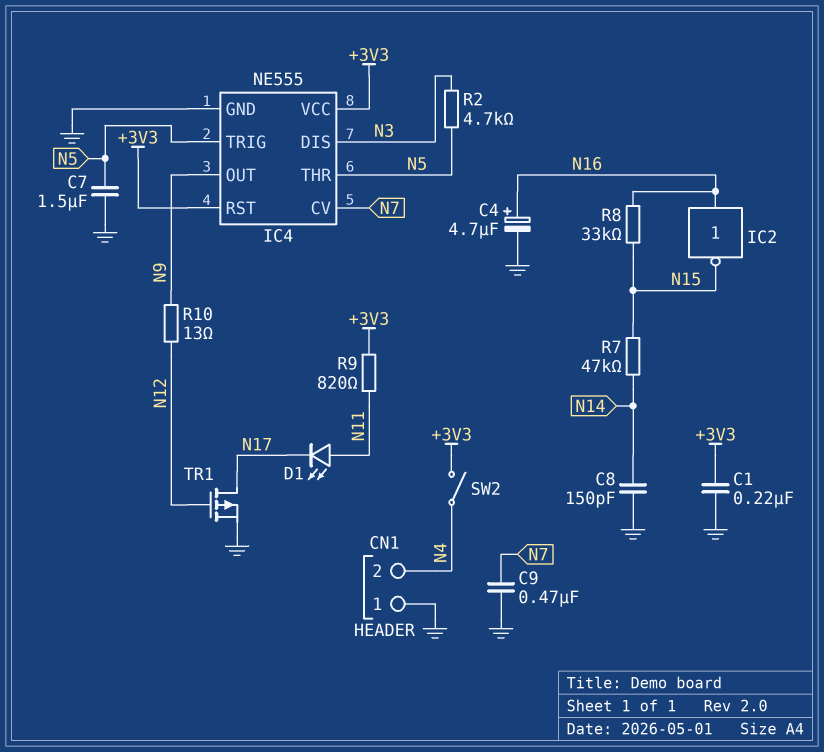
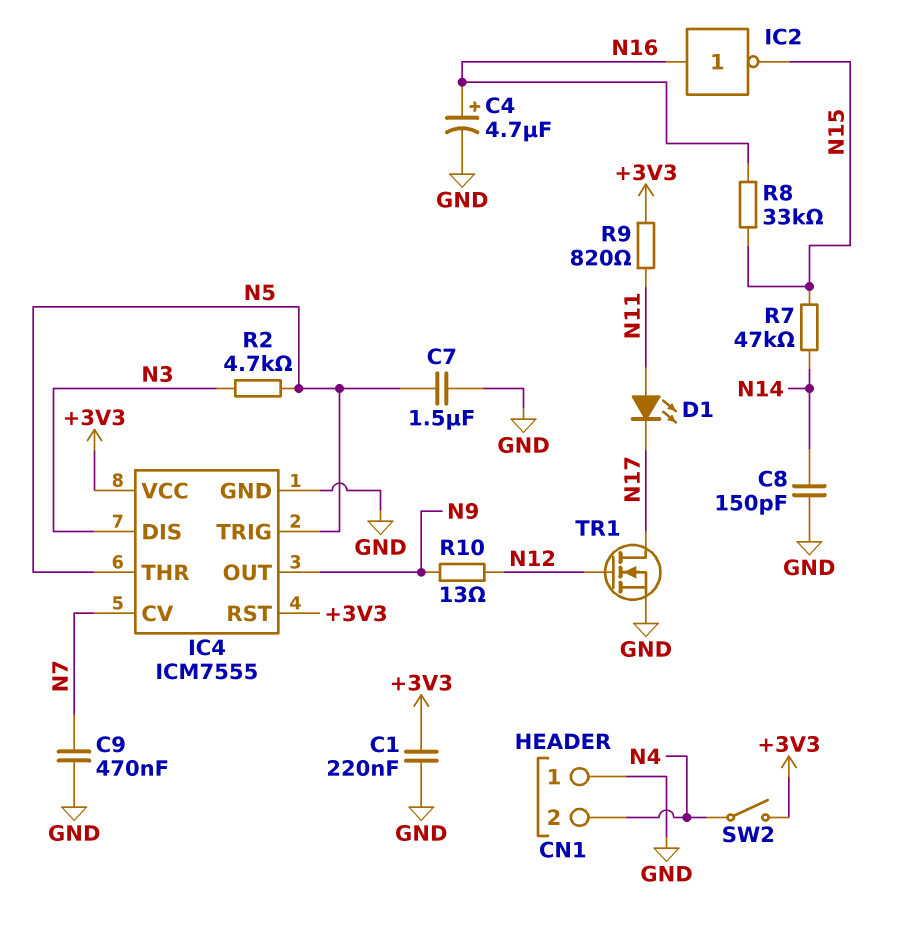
IC4: NE555 -> ICM7555
TR1: PMOS (G N12, D N17, S GND) -> NMOS (G N12, D N17, S GND)

